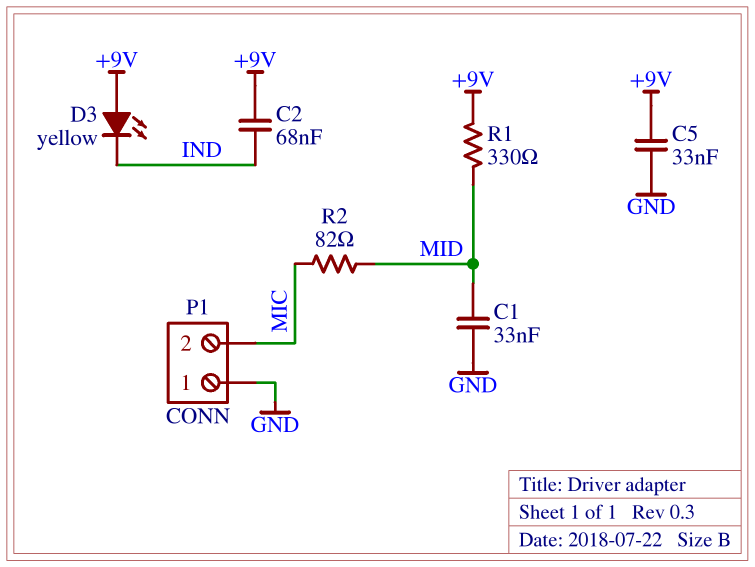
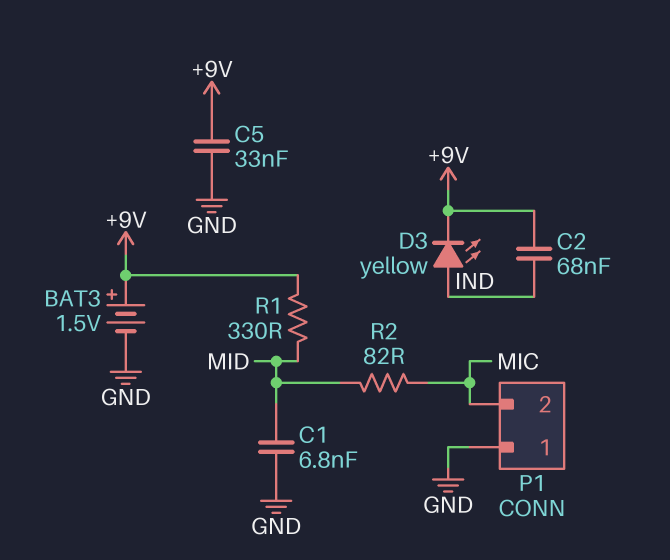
BAT3: none -> 1.5V (plus +9V, minus GND)
C1: 33nF (GND, MID) -> 6.8nF (GND, MID)
D3: LED yellow (A +9V, K IND) -> LED yellow (A IND, K +9V)

